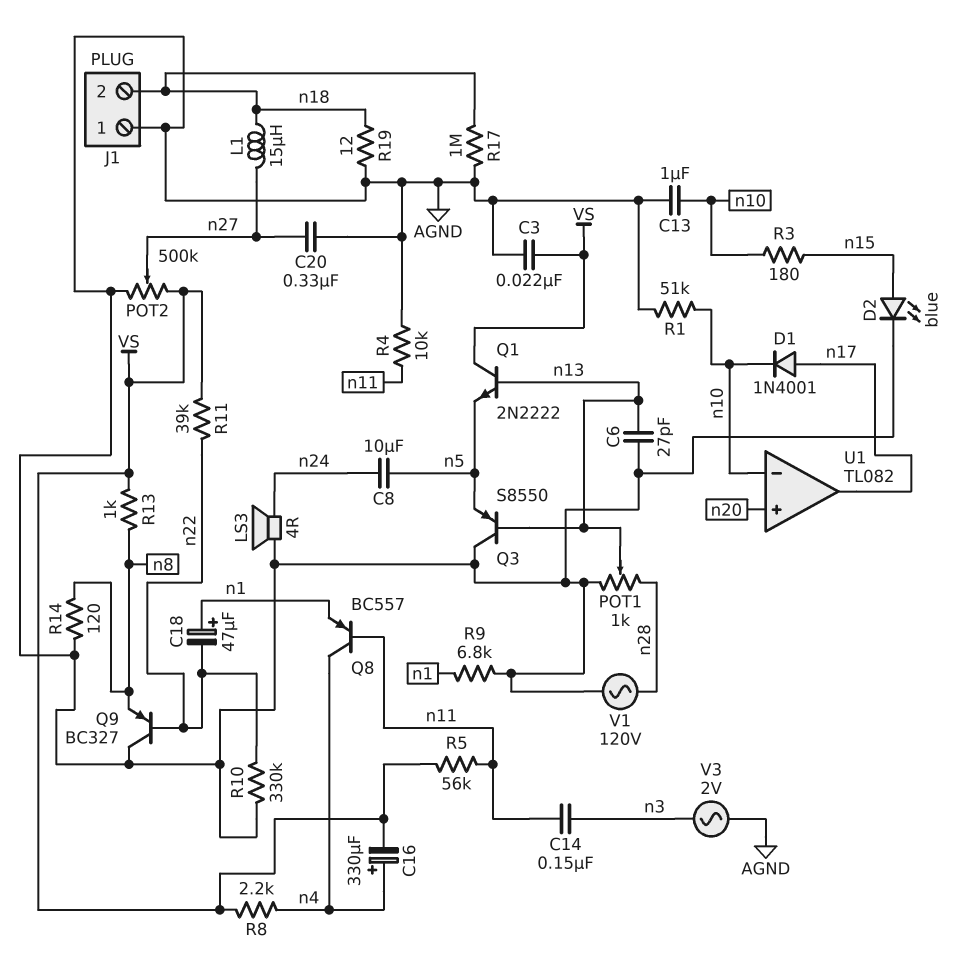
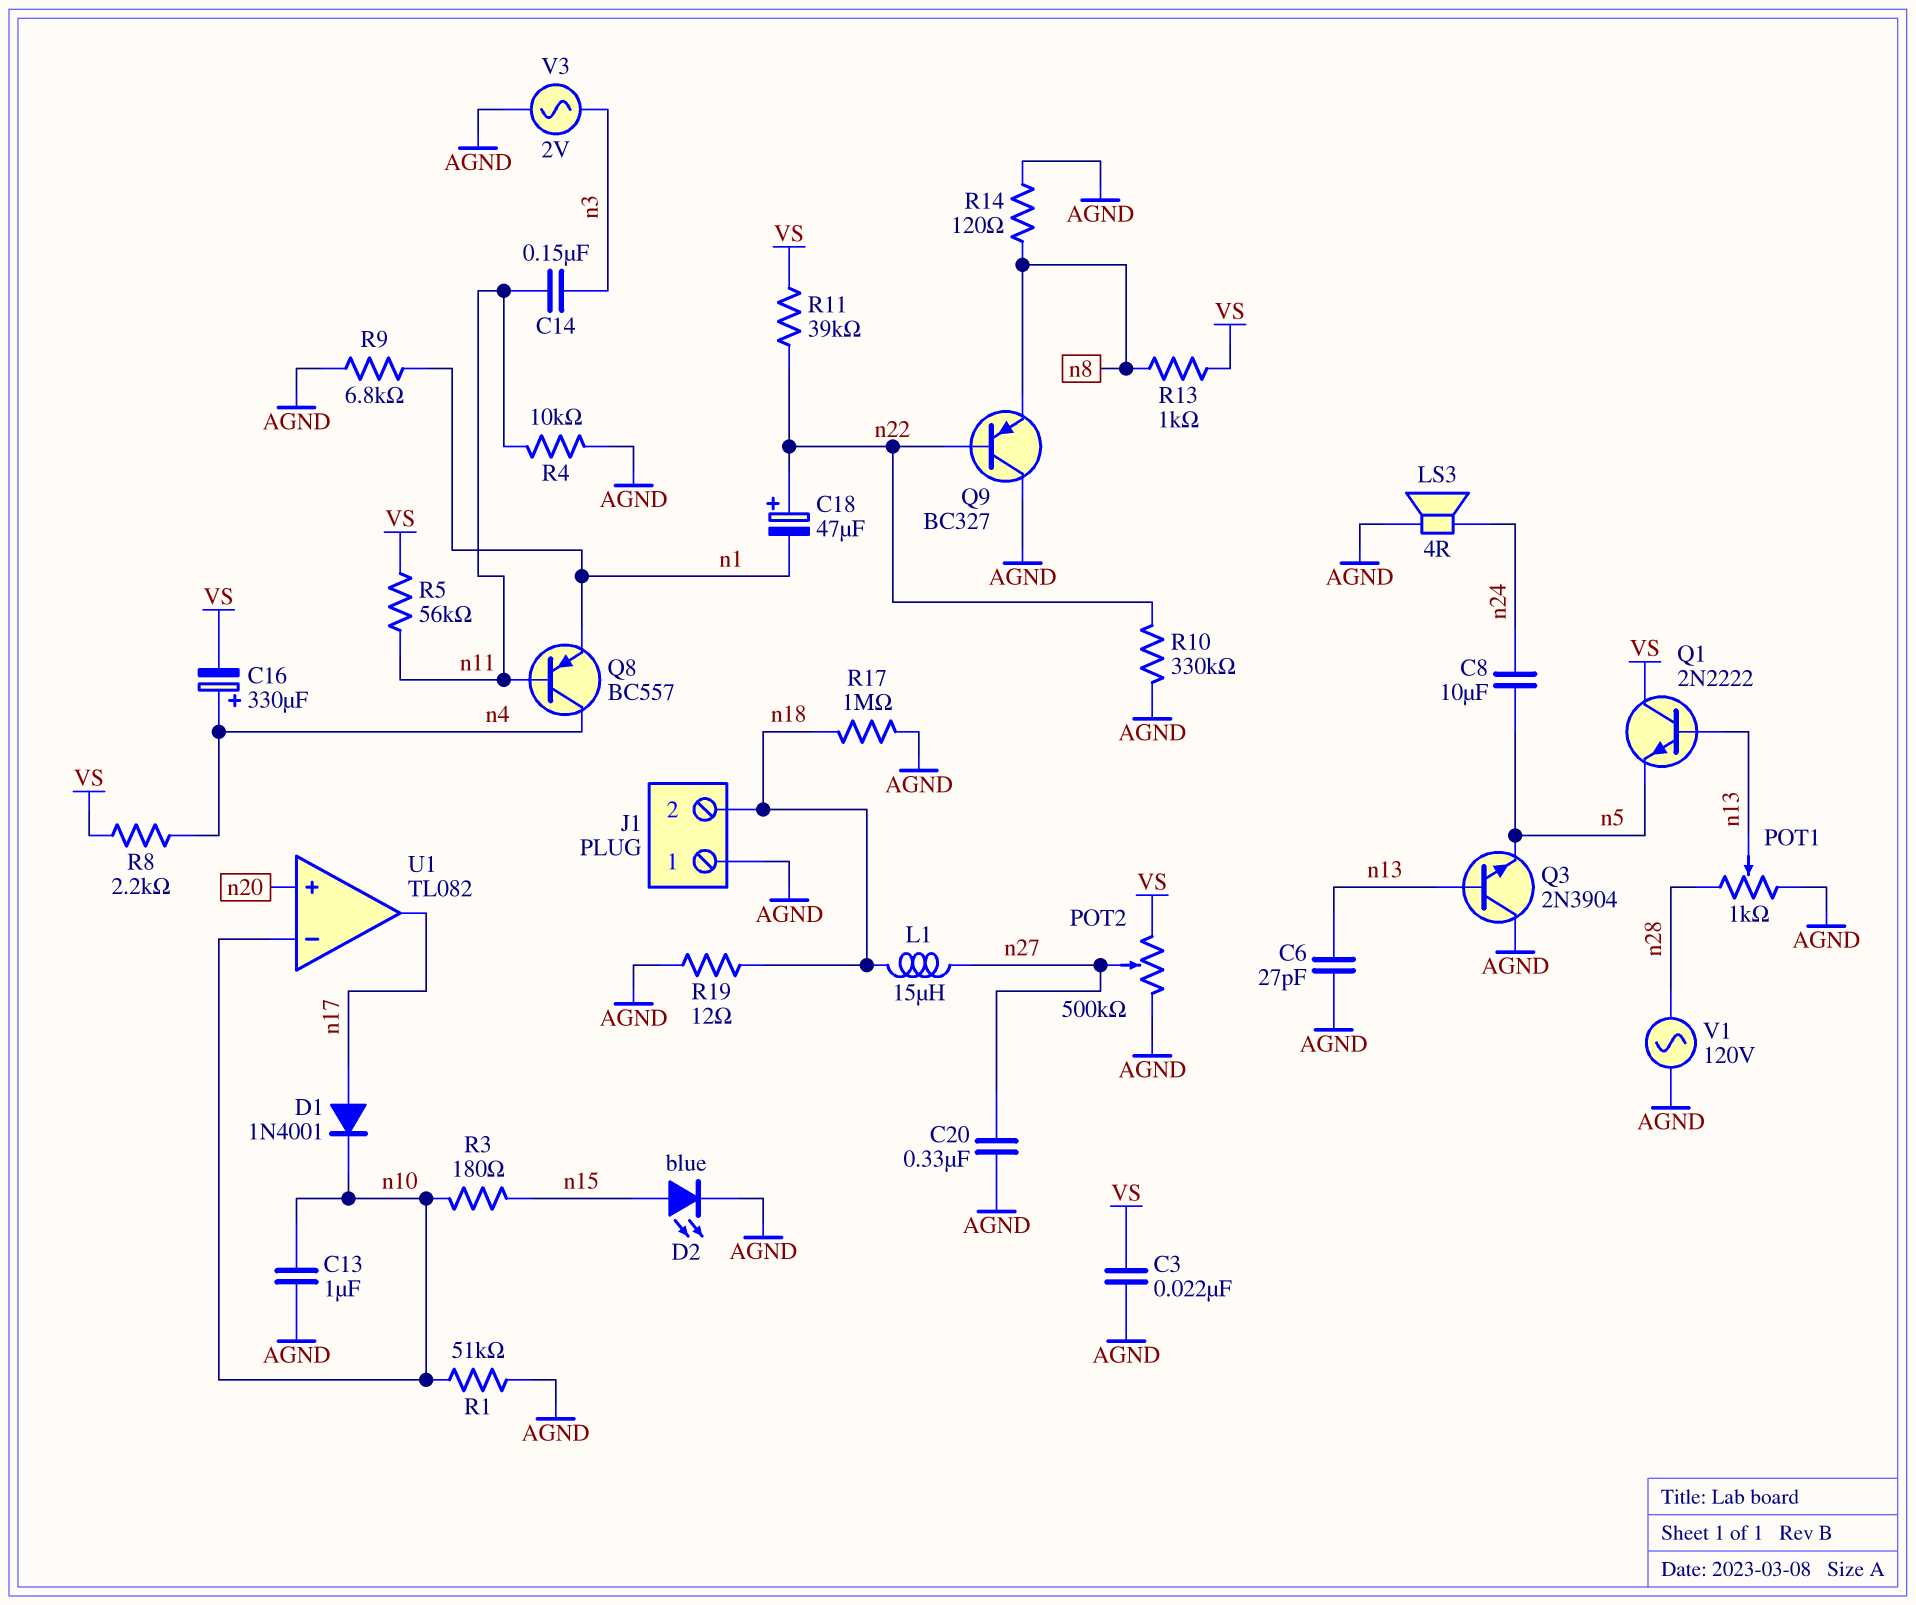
C18: 47uF (plus n1, minus n22) -> 47uF (plus n22, minus n1)
Q3: PNP S8550 (B n13, C AGND, E n5) -> NPN 2N3904 (B n13, C AGND, E n5)

